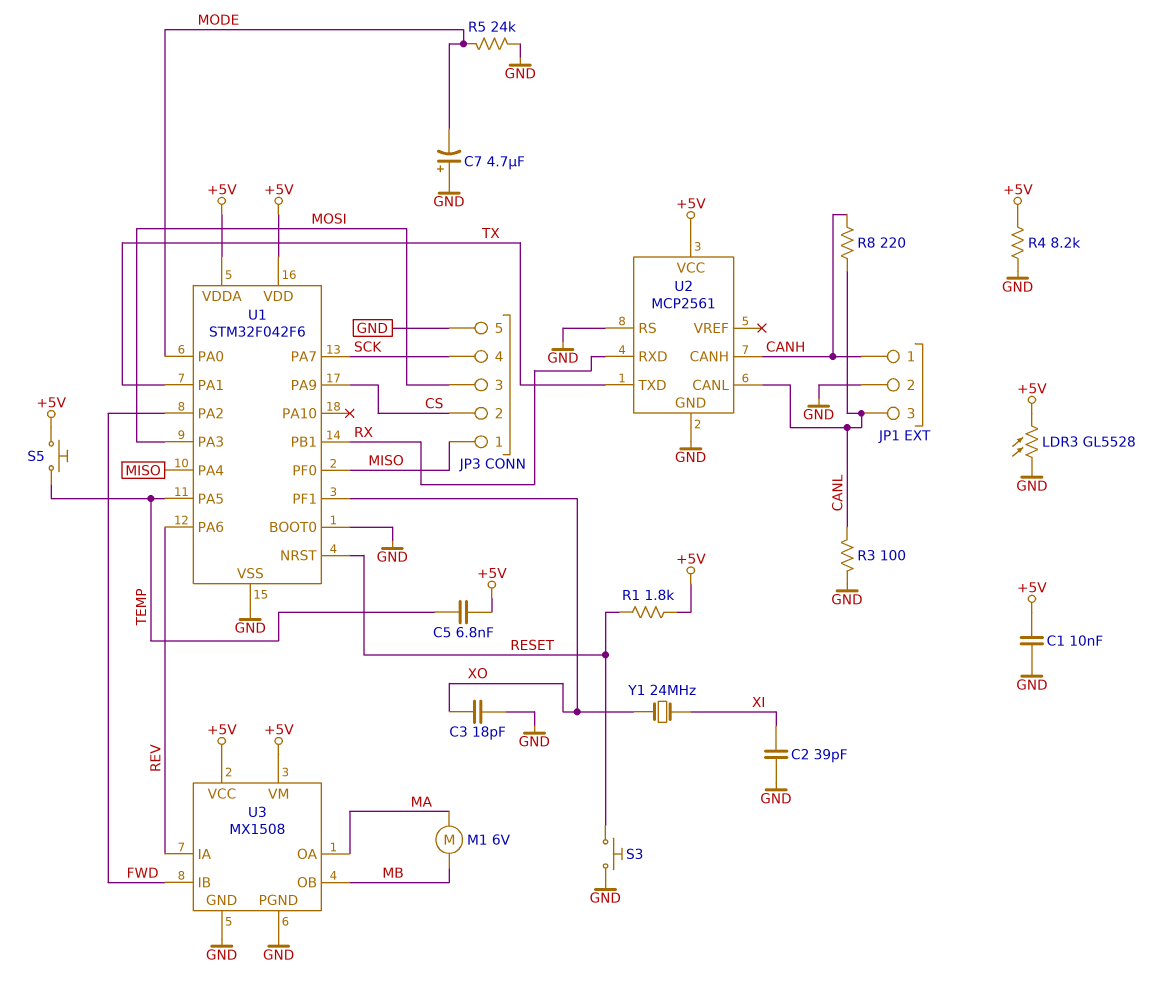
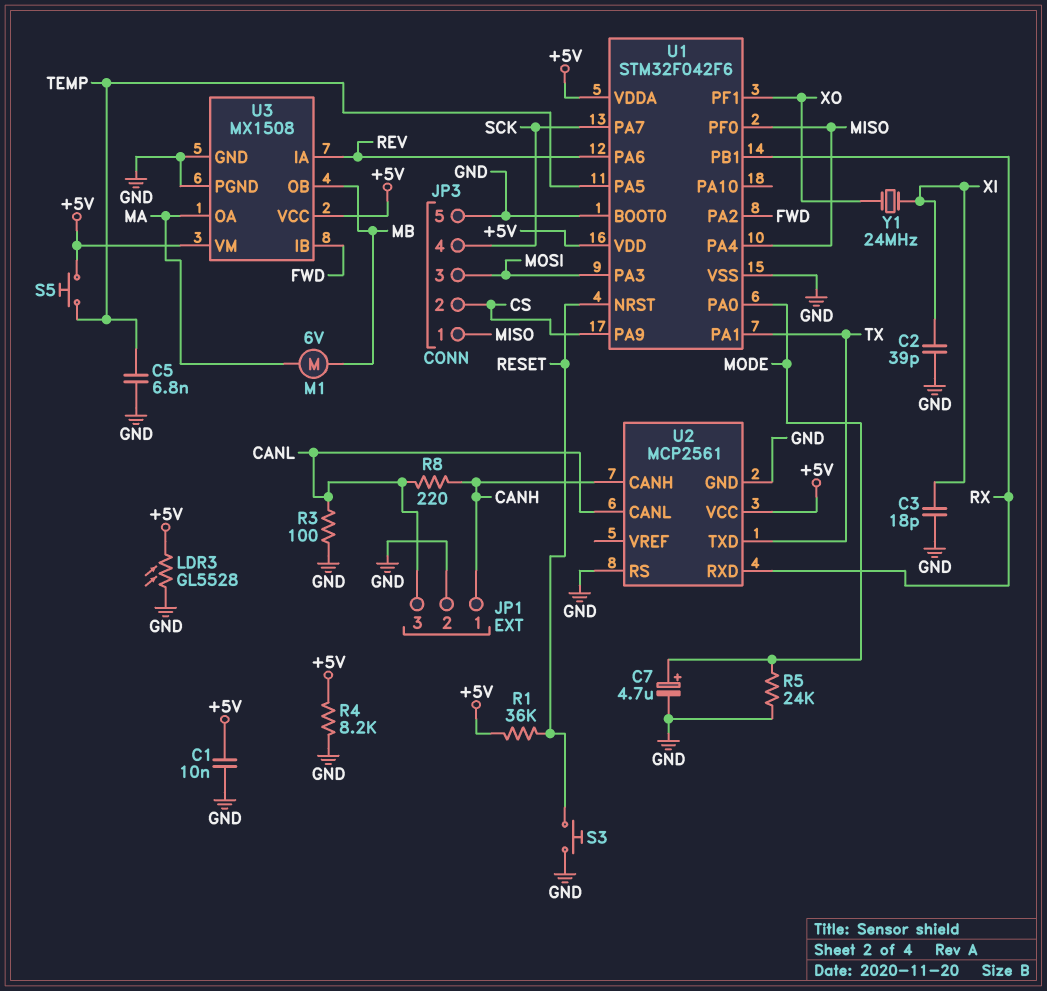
C3: 18pF (GND, XO) -> 18pF (GND, XI)
C5: 6.8nF (+5V, TEMP) -> 6.8nF (GND, TEMP)
C7: 4.7uF (plus GND, minus MODE) -> 4.7uF (plus MODE, minus GND)
R1: 1.8k (+5V, RESET) -> 36k (+5V, RESET)

